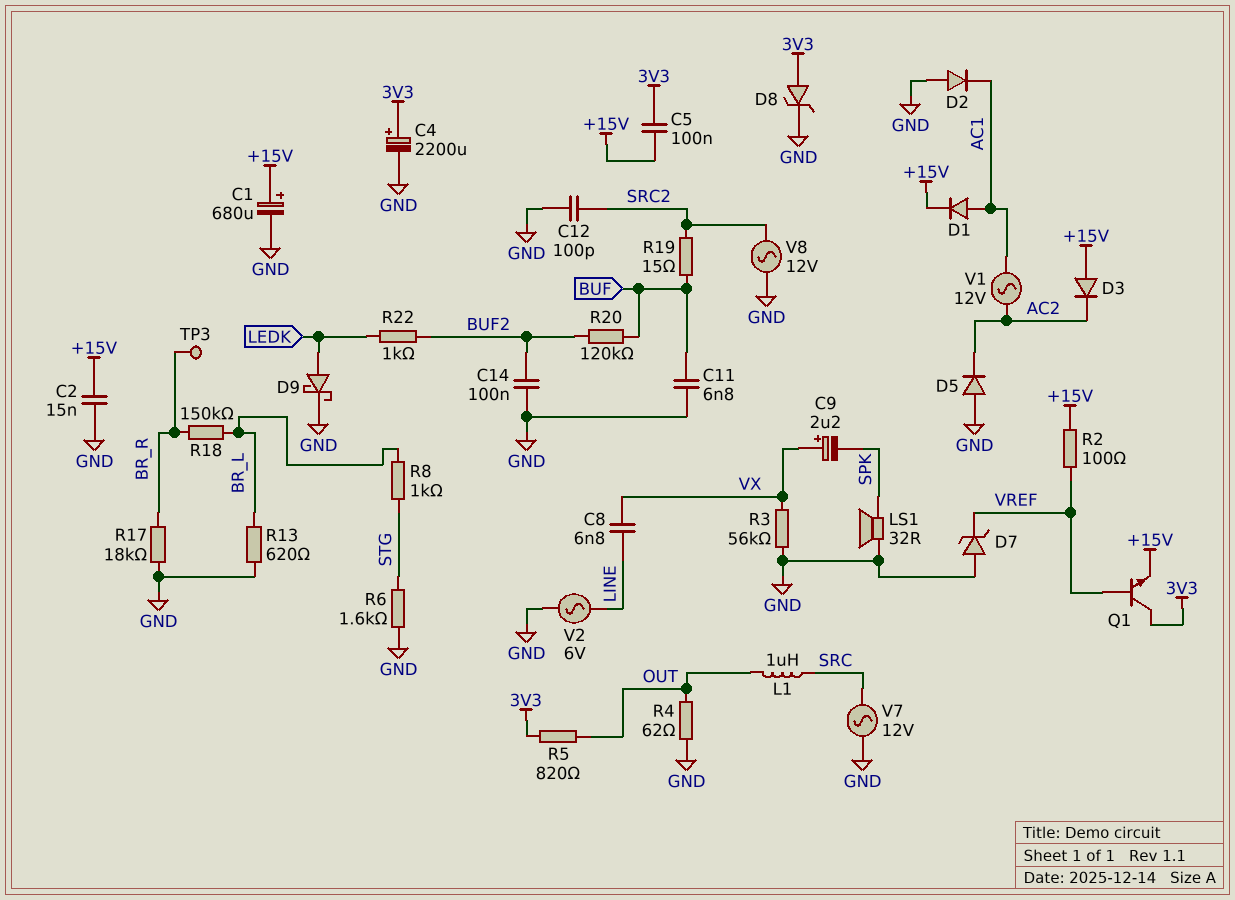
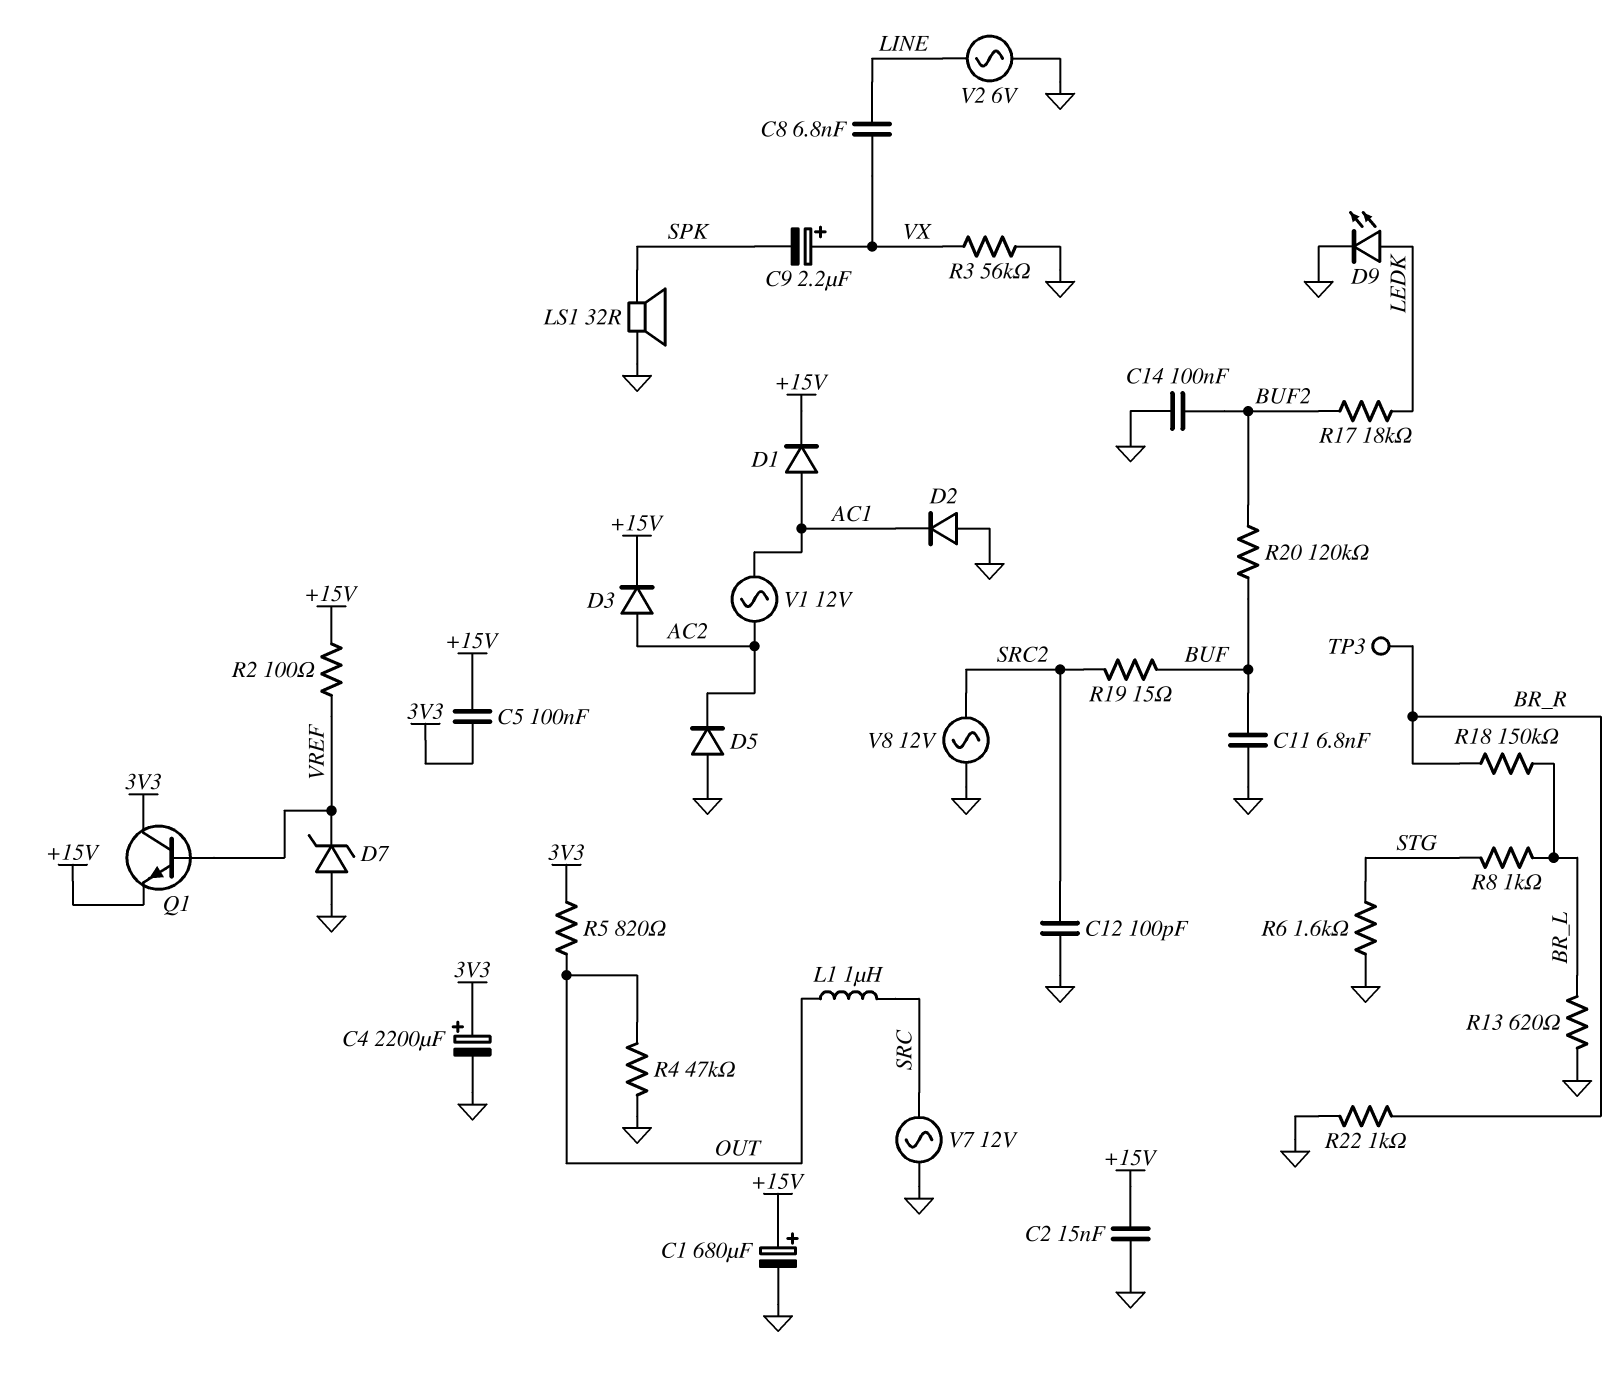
D3: diode (A +15V, K AC2) -> diode (A AC2, K +15V)
D8: zener (A 3V3, K GND) -> none
D9: schottky (A LEDK, K GND) -> LED (A LEDK, K GND)
R4: 62 (GND, OUT) -> 47k (GND, OUT)
R17: 18k (BR_R, GND) -> 18k (BUF2, LEDK)
R22: 1k (BUF2, LEDK) -> 1k (BR_R, GND)

